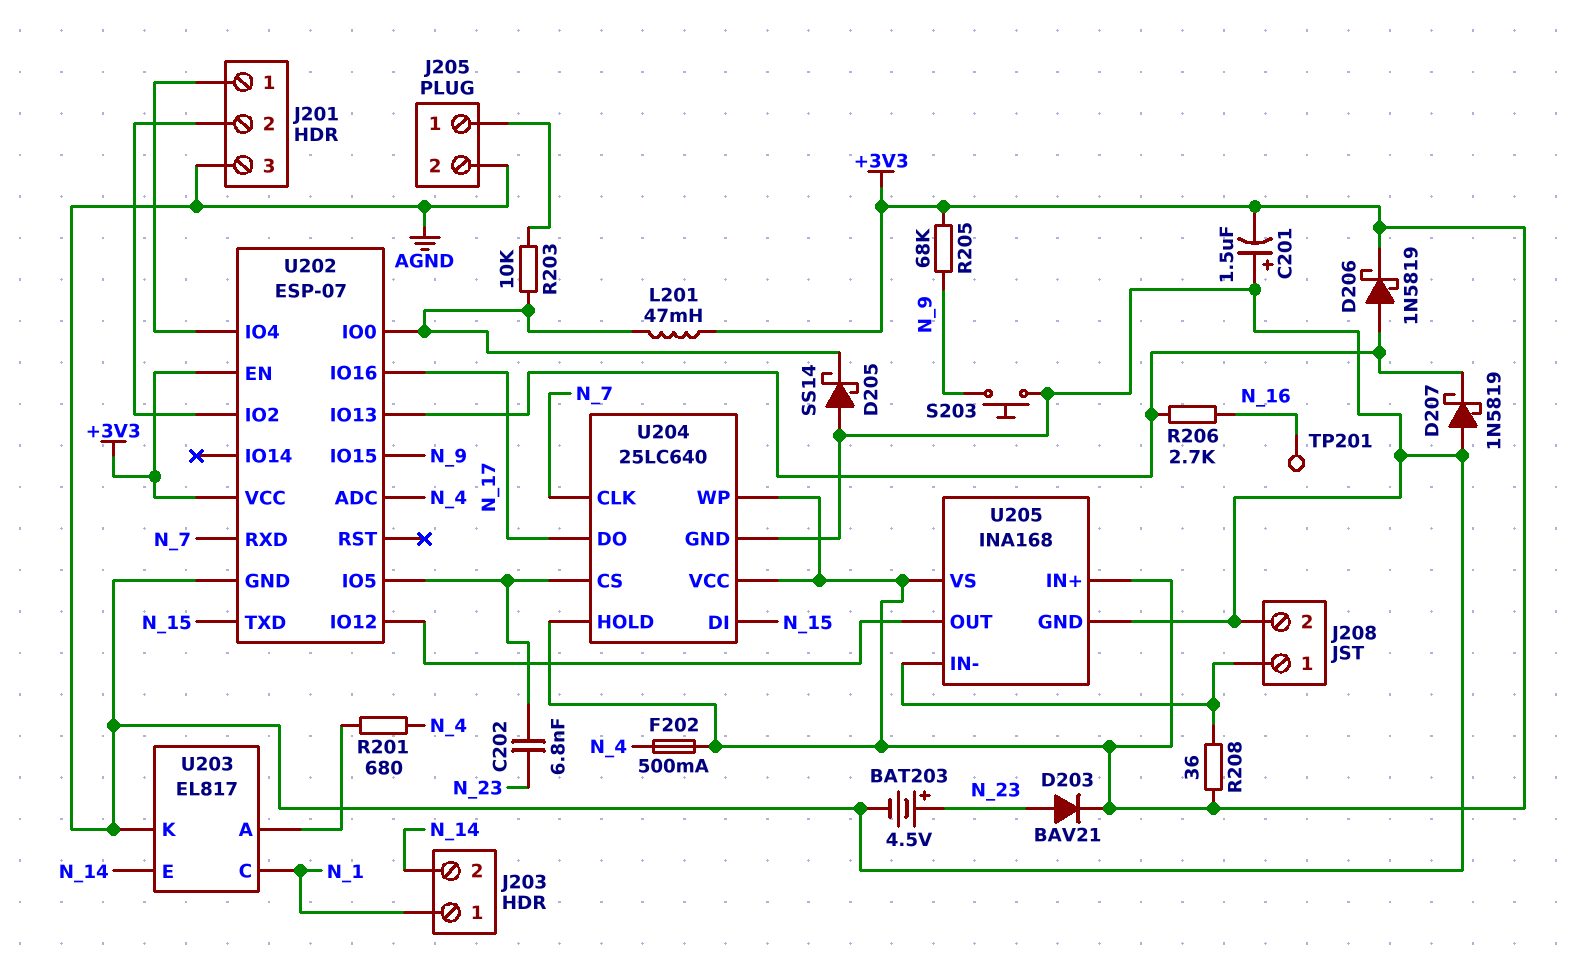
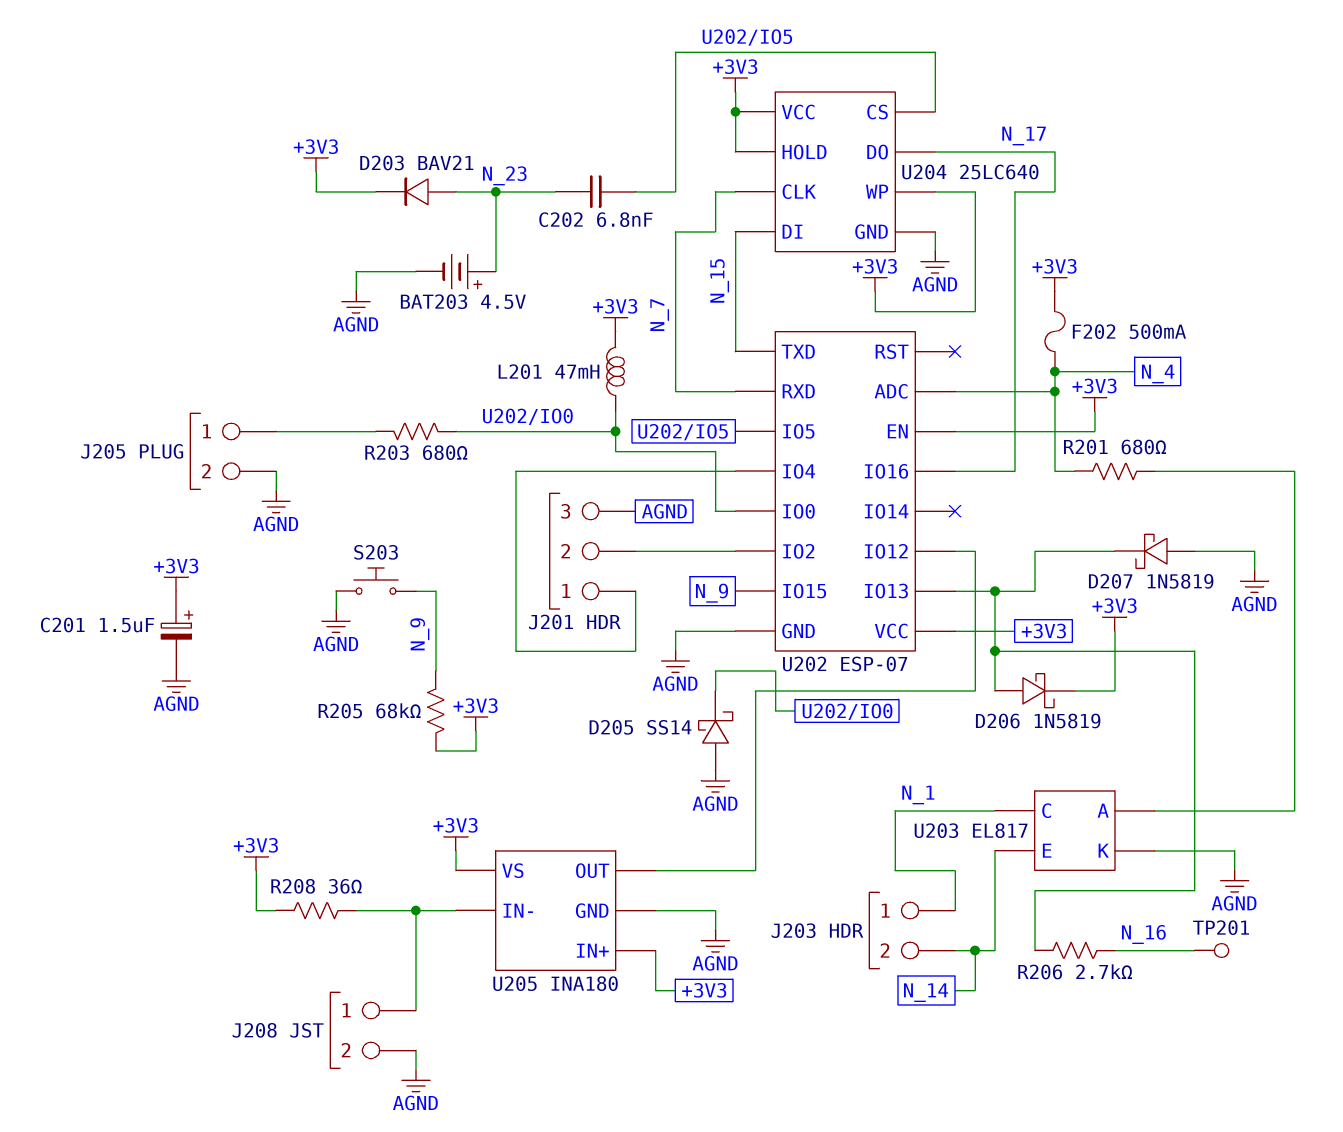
C201: 1.5uF (plus AGND, minus +3V3) -> 1.5uF (plus +3V3, minus AGND)
R203: 10k (J205/1, U202/IO0) -> 680 (J205/1, U202/IO0)
U205: INA168 -> INA180

